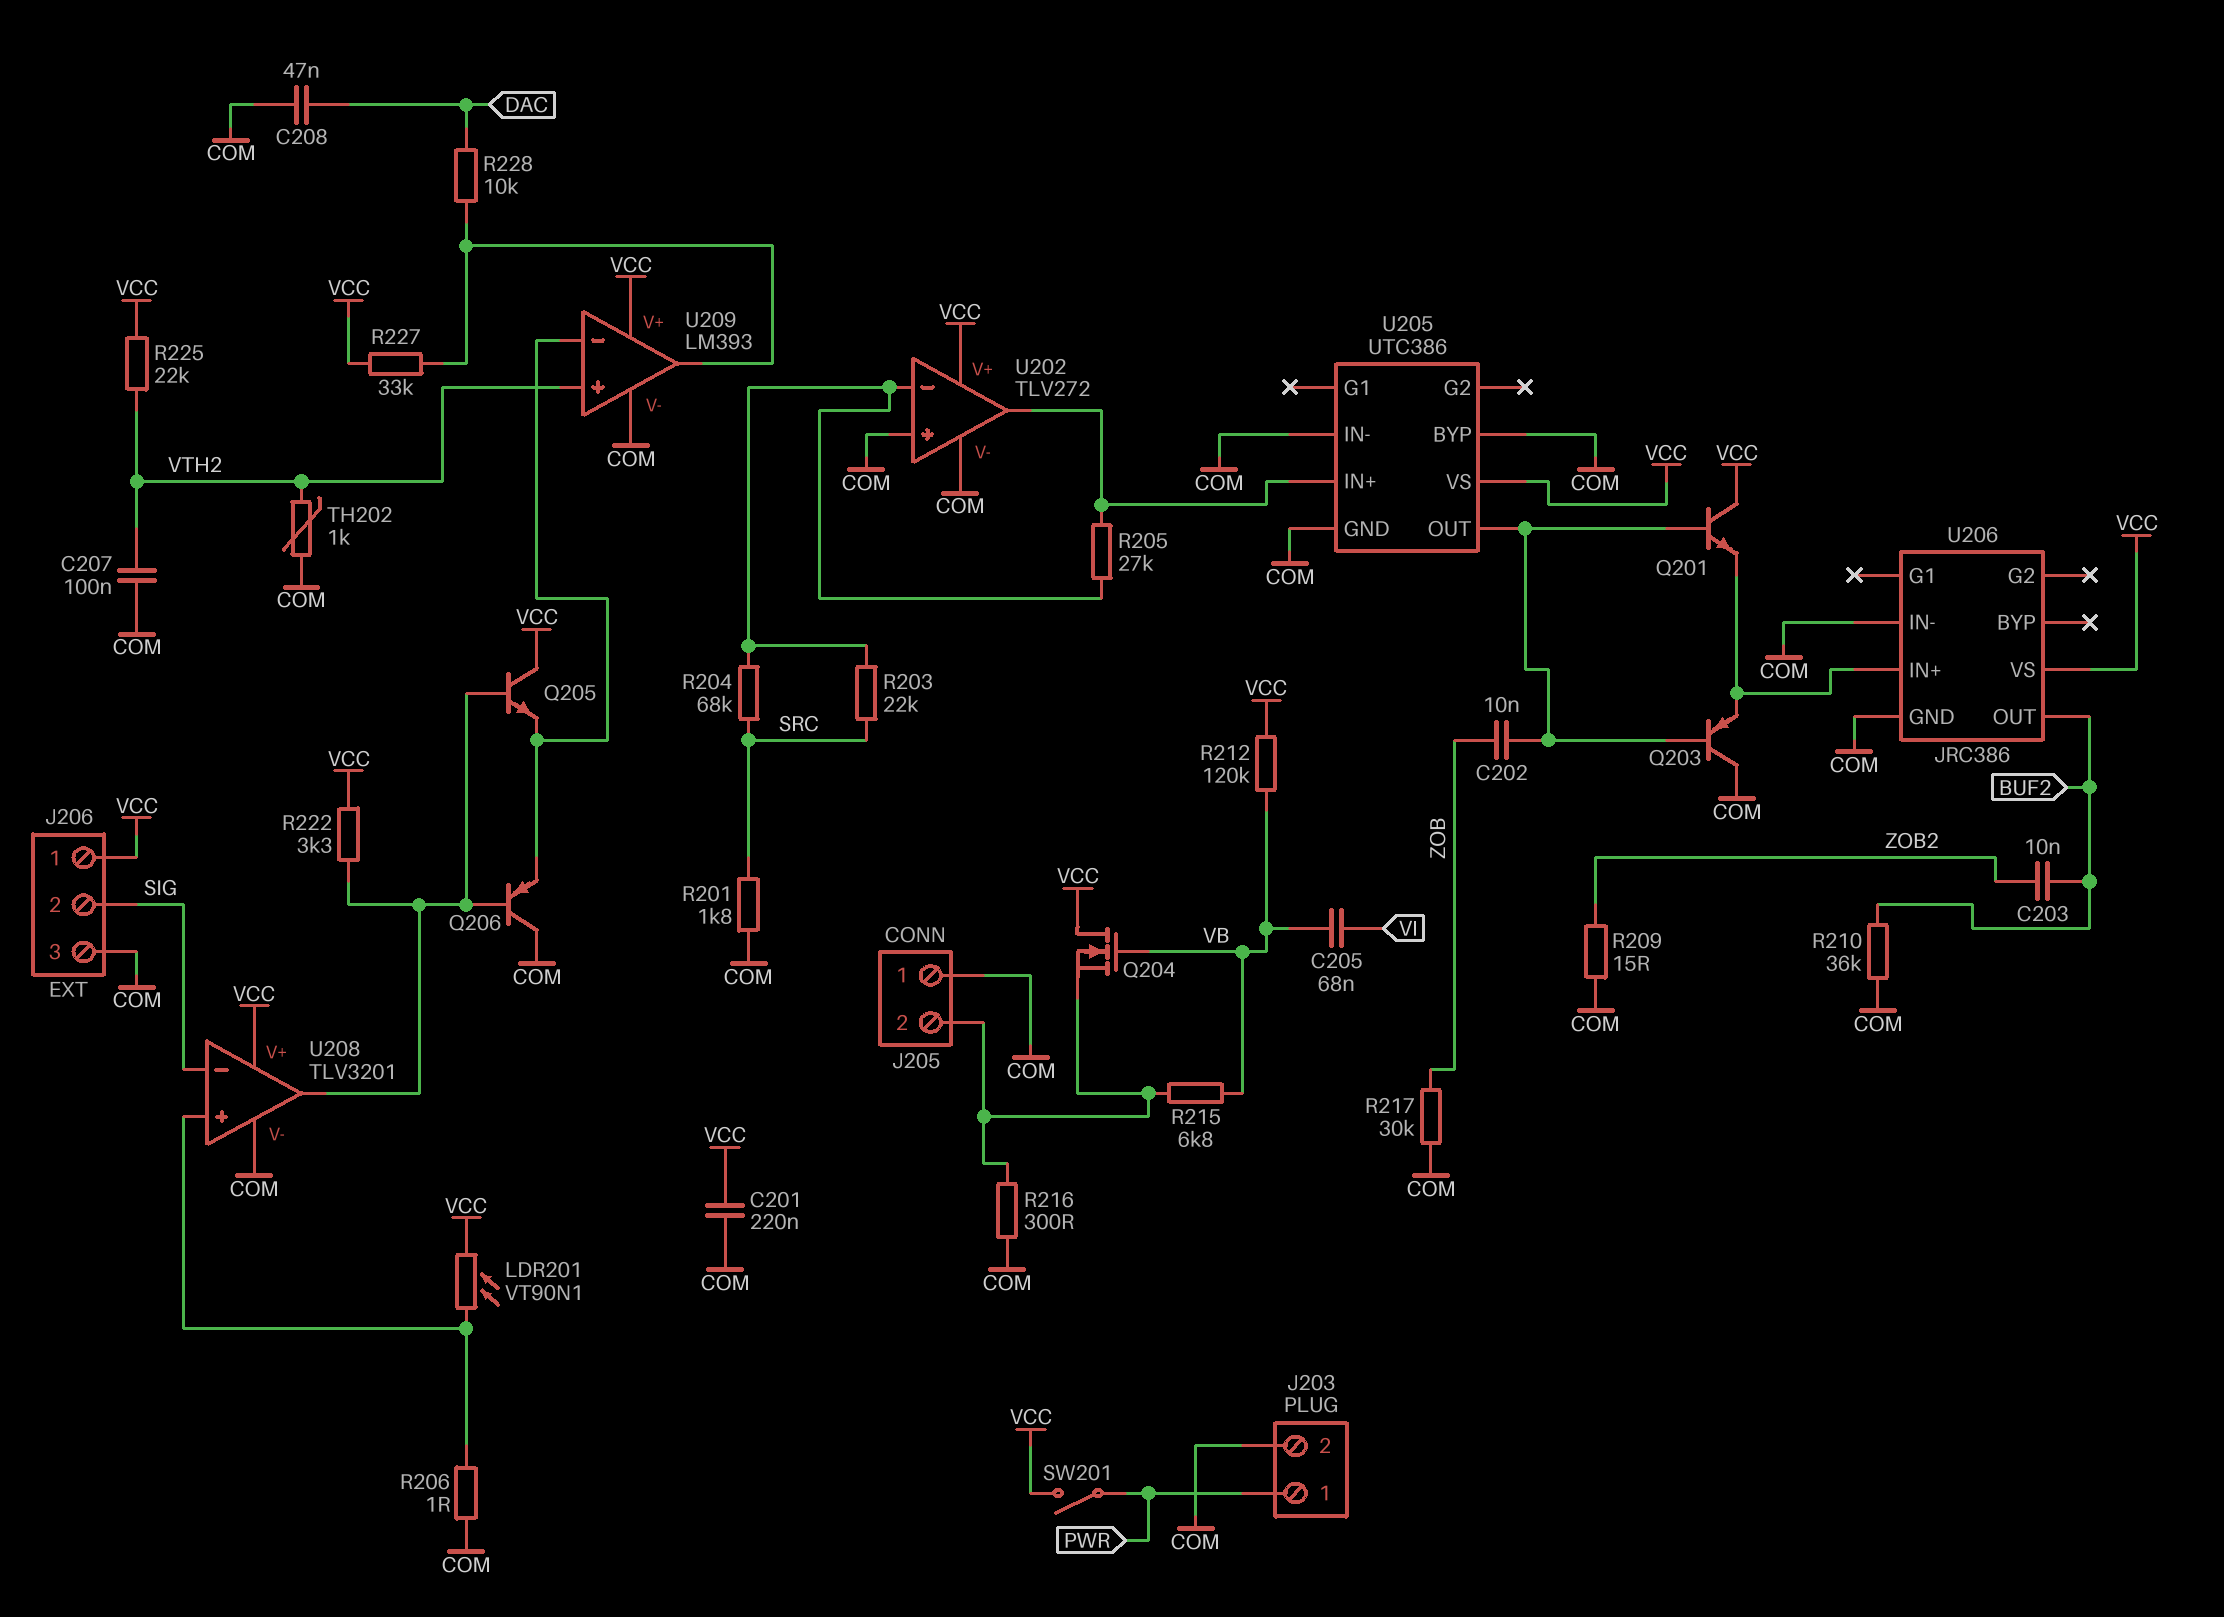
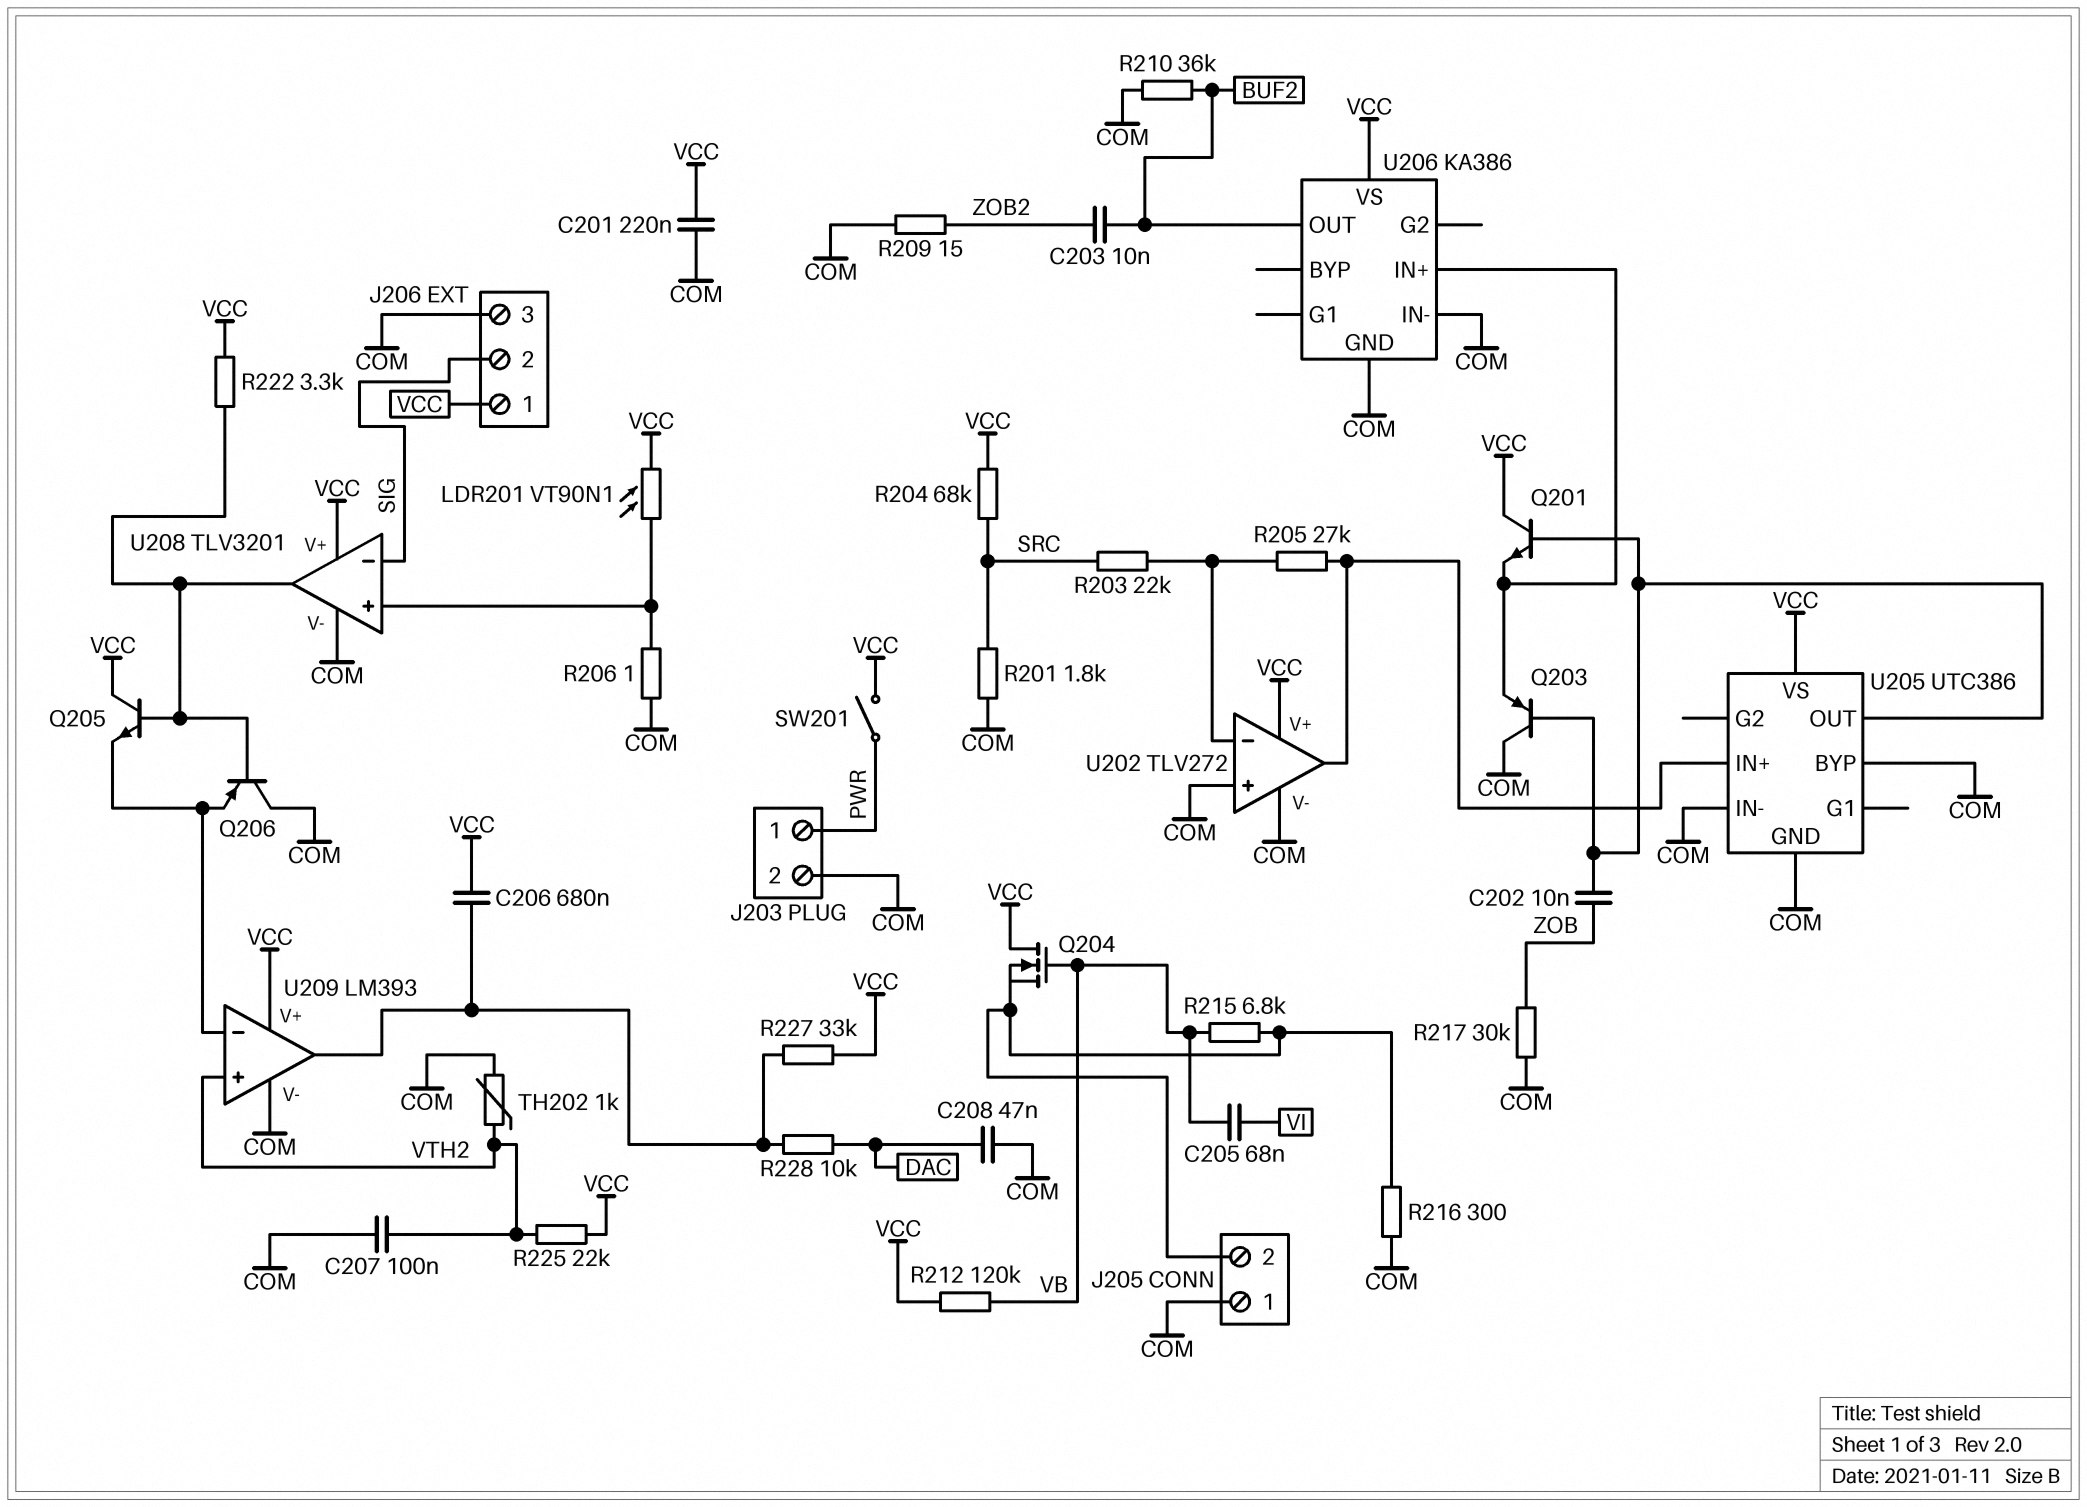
C206: none -> 680nF (U209/out, VCC)
R204: 68k (SRC, U202/in-) -> 68k (SRC, VCC)
U206: JRC386 -> KA386

